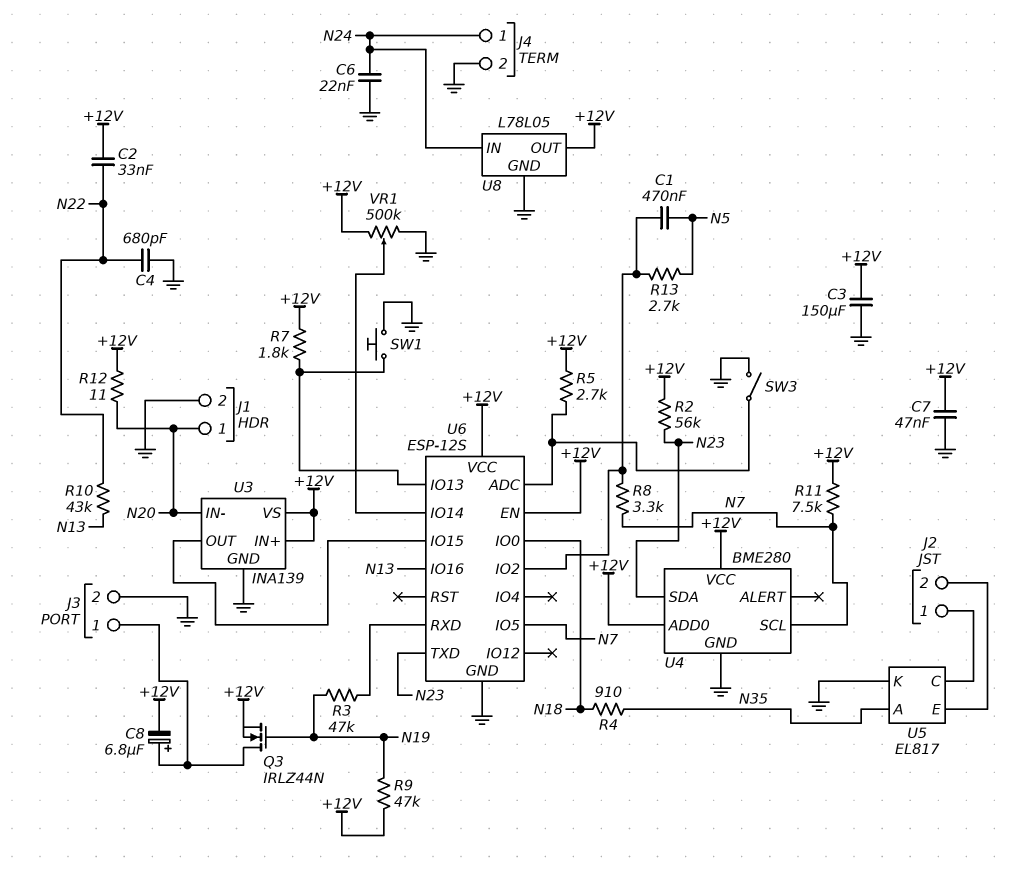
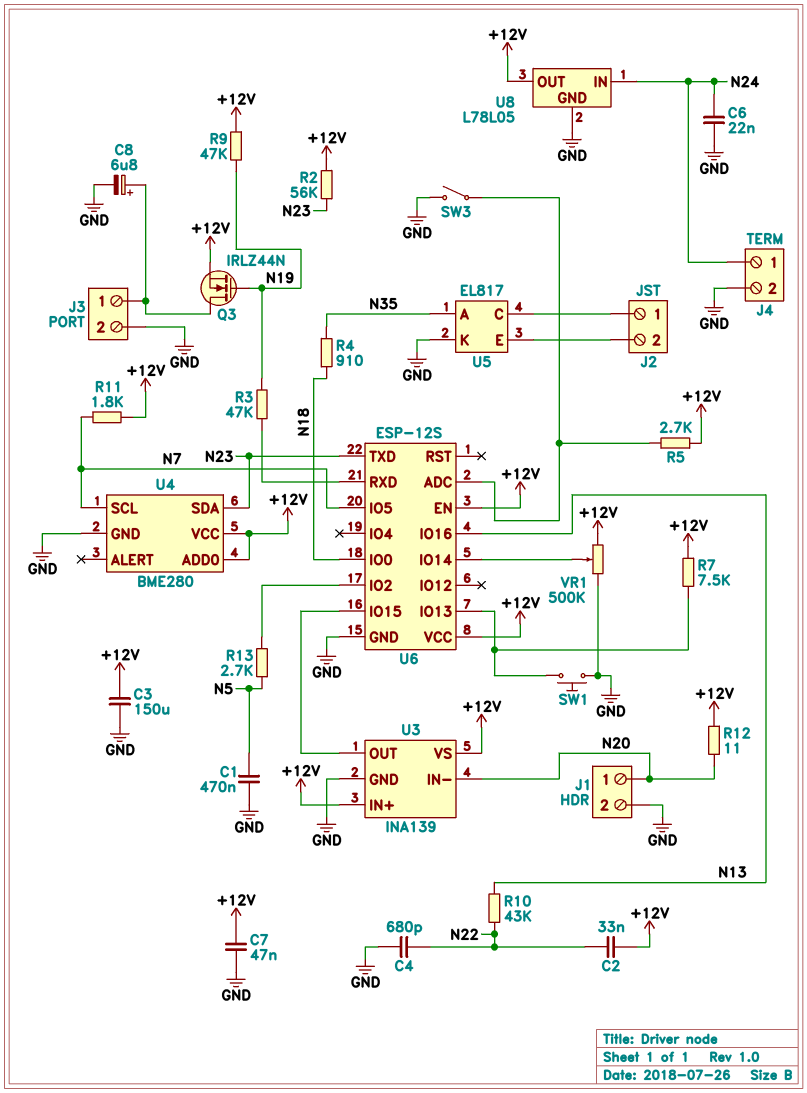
C1: 470nF (N5, U6/IO2) -> 470nF (GND, N5)
C8: 6.8uF (plus J3/1, minus +12V) -> 6.8uF (plus J3/1, minus GND)
R7: 1.8k (+12V, U6/IO13) -> 7.5k (+12V, U6/IO13)
R8: 3.3k (N7, U6/IO2) -> none
R11: 7.5k (+12V, N7) -> 1.8k (+12V, N7)

